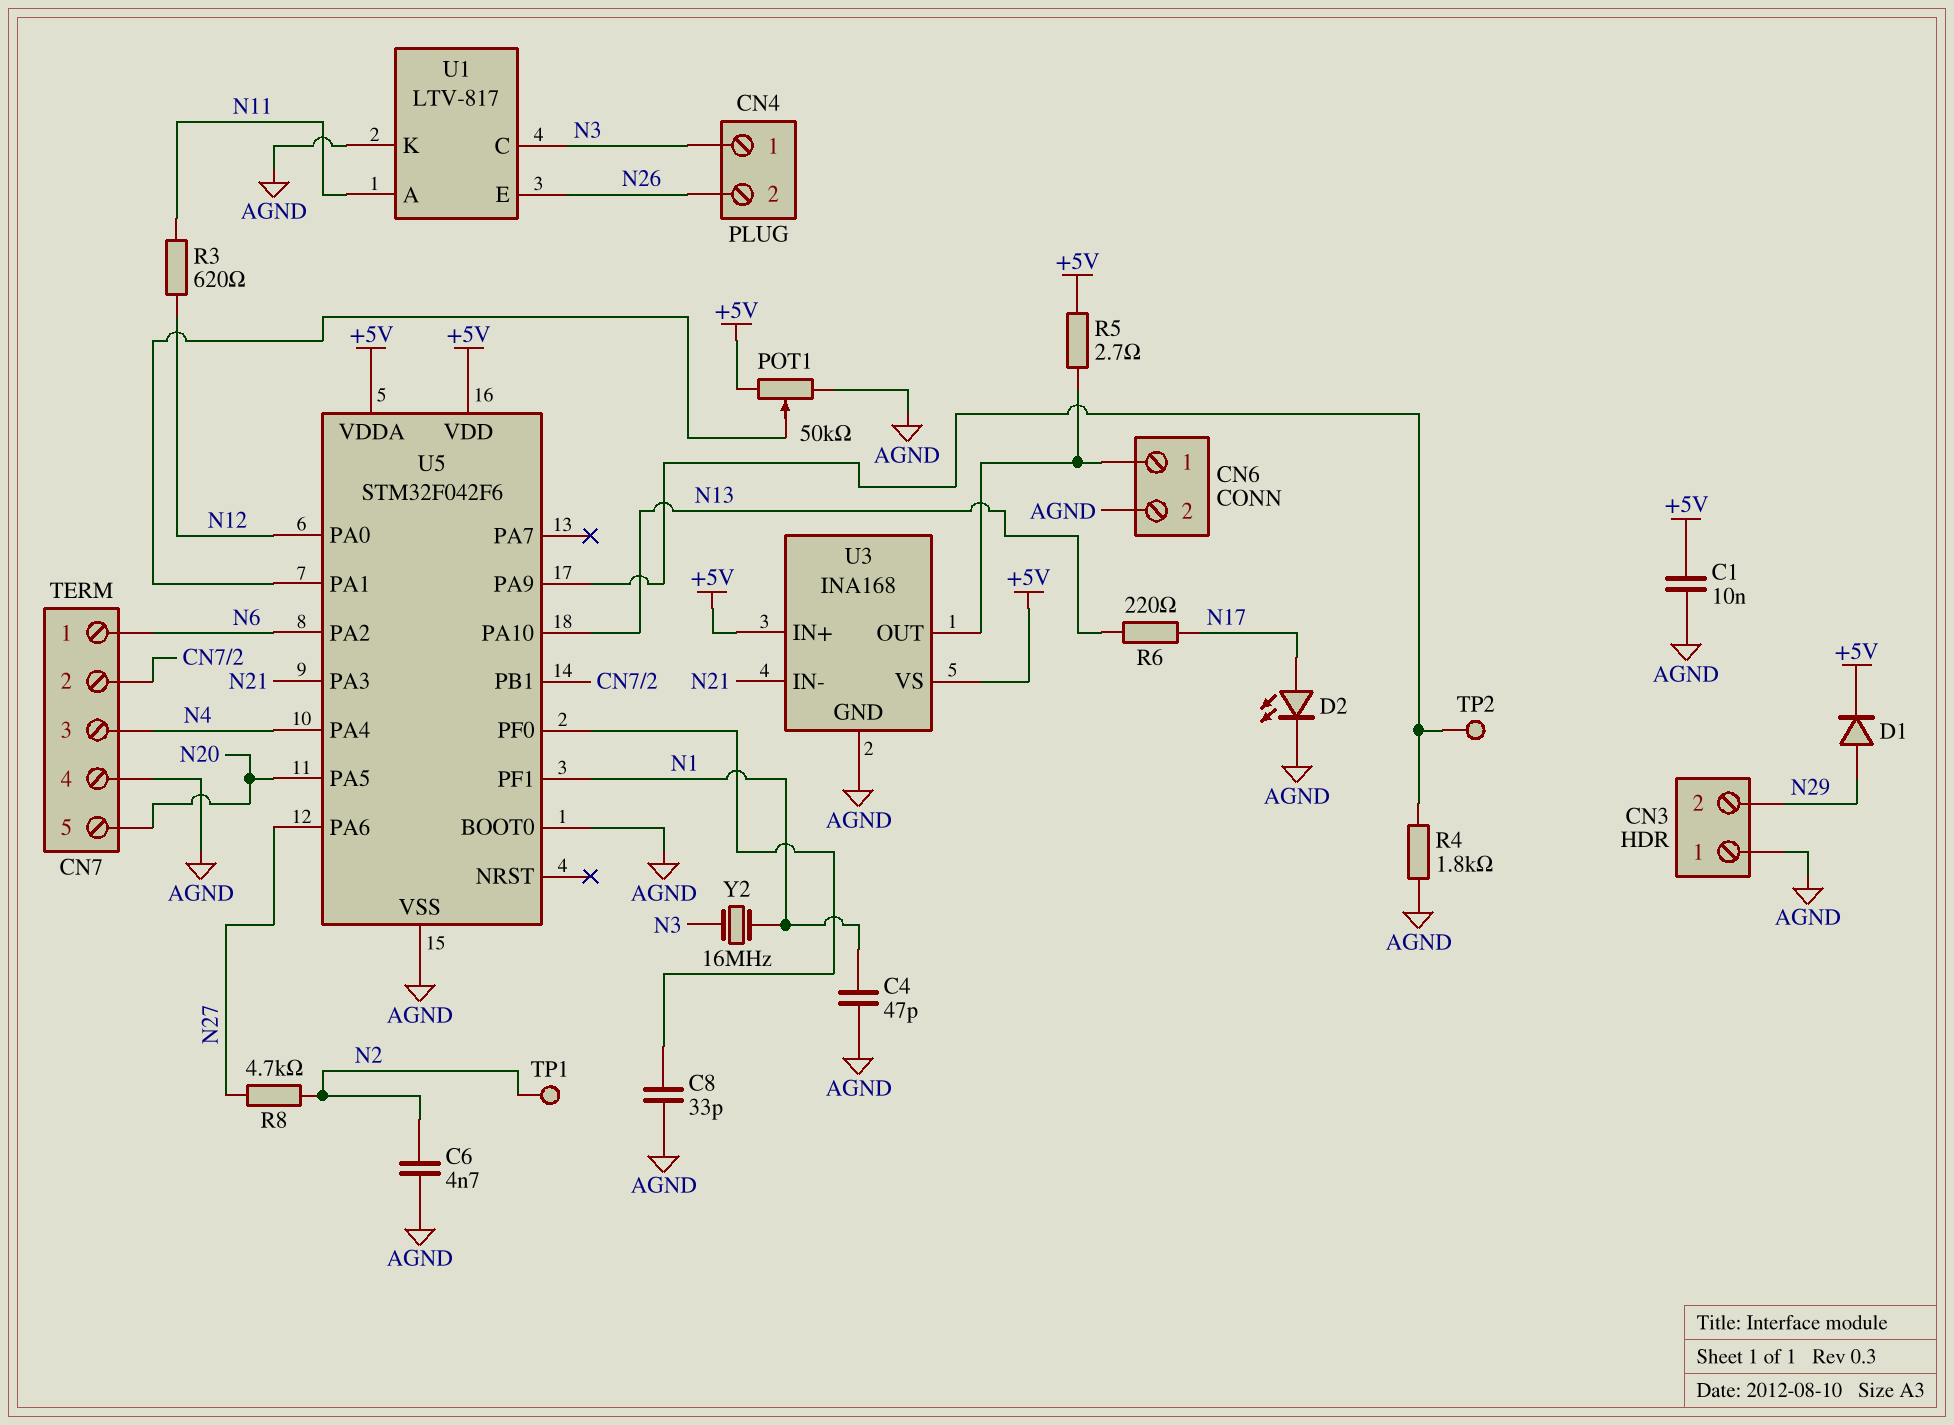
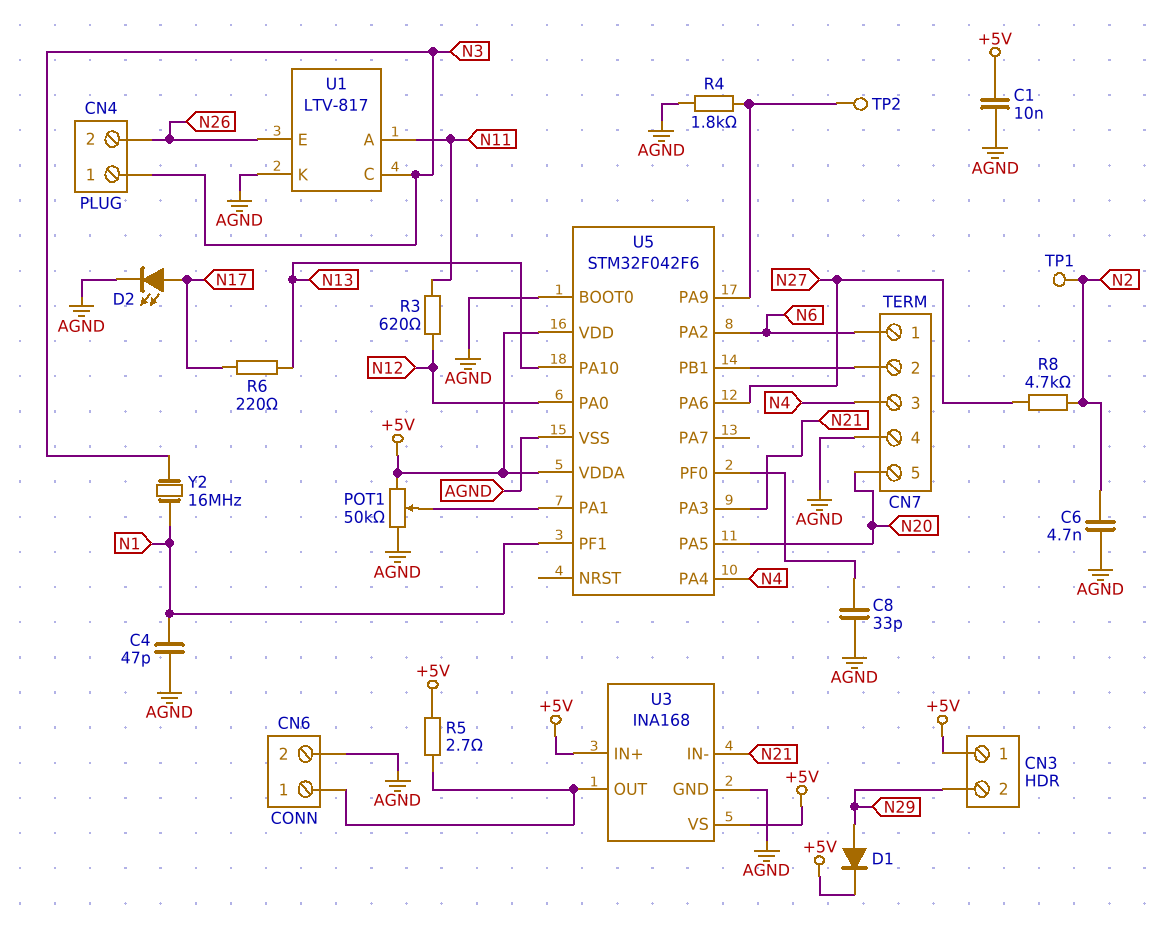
CN3 pin 1: AGND -> +5V

